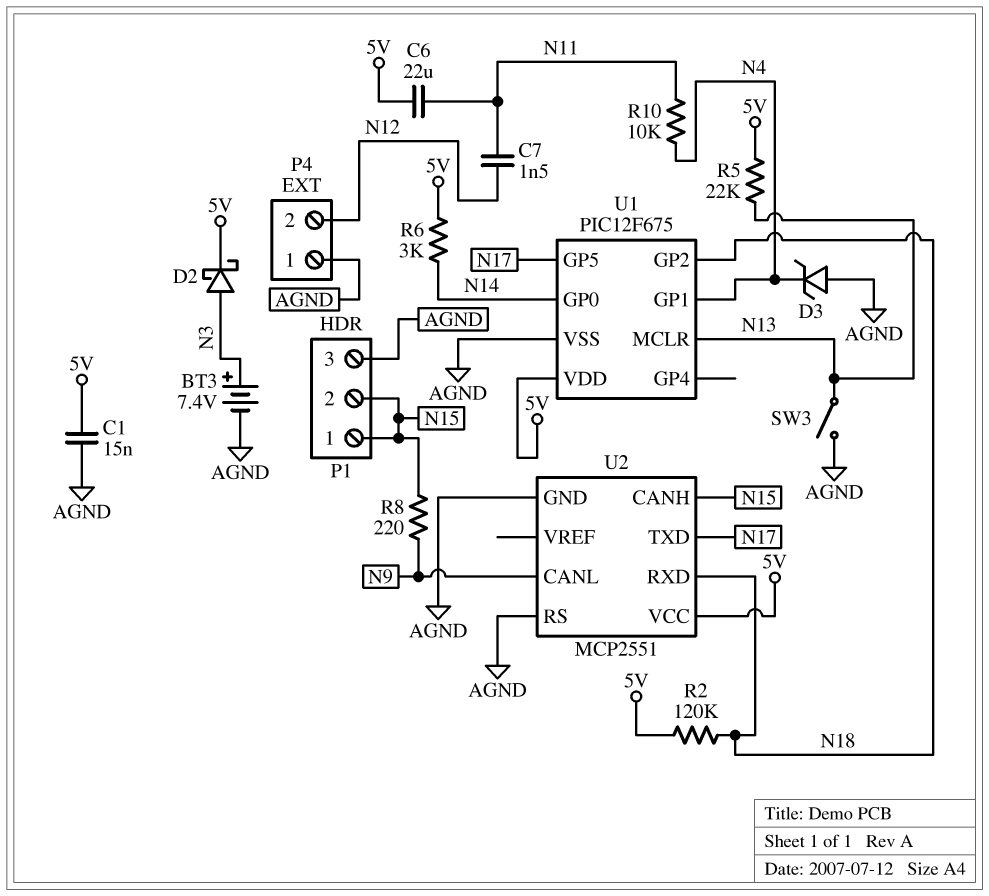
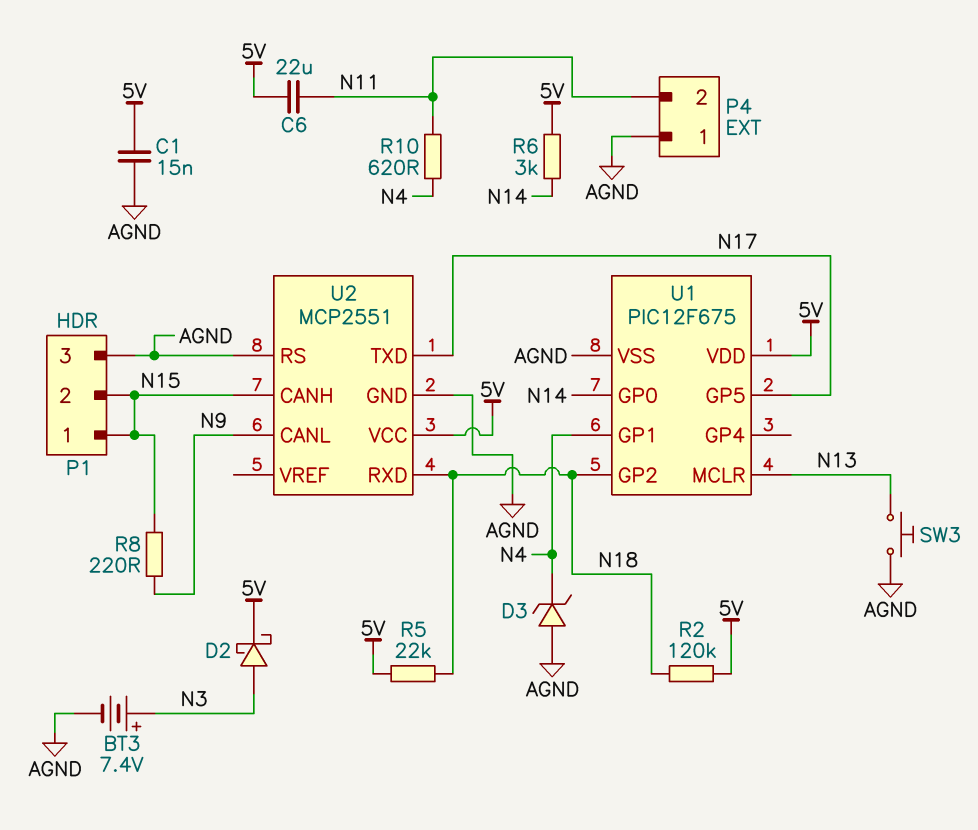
C7: 1.5nF (N11, N12) -> none
P4 pin 2: N12 -> N11
R5: 22k (5V, N13) -> 22k (5V, N18)
R10: 10k (N4, N11) -> 620 (N4, N11)
SW3: switch (AGND, N13) -> button (AGND, N13)

